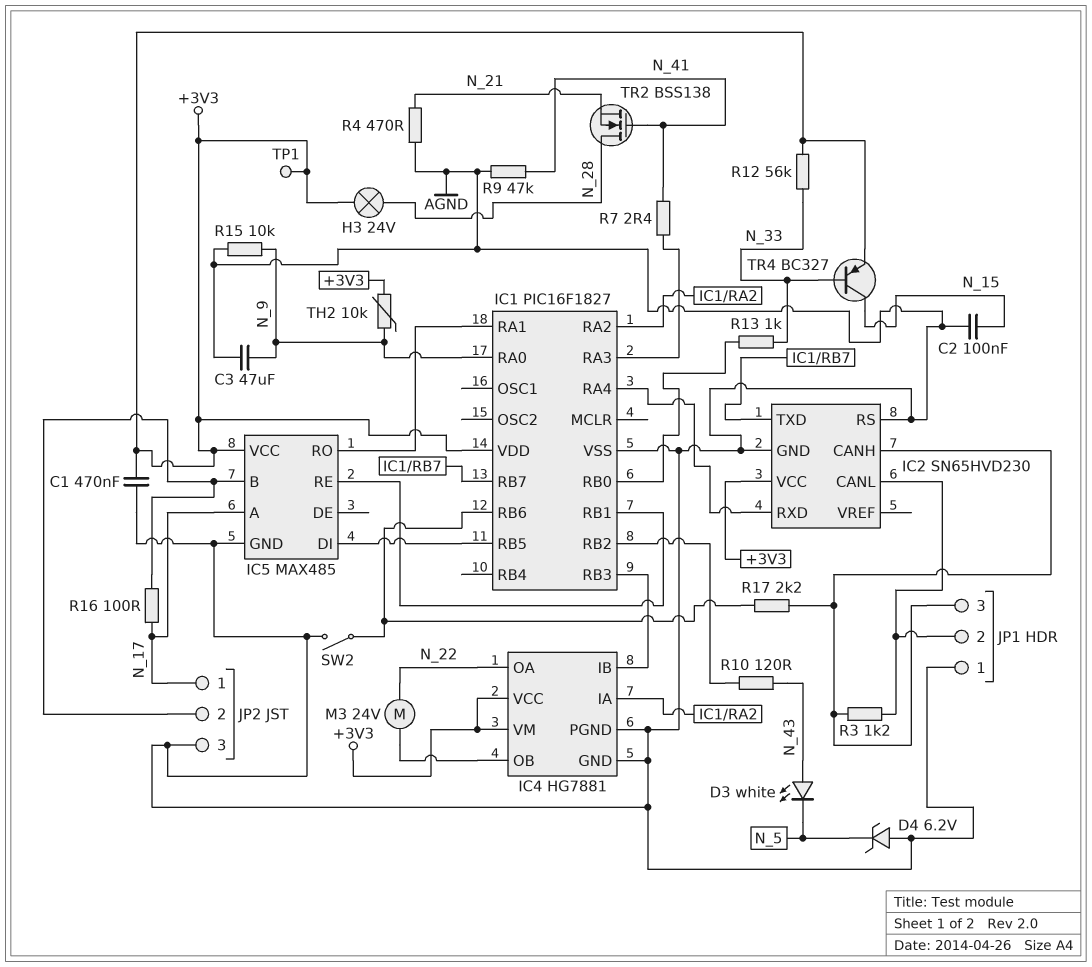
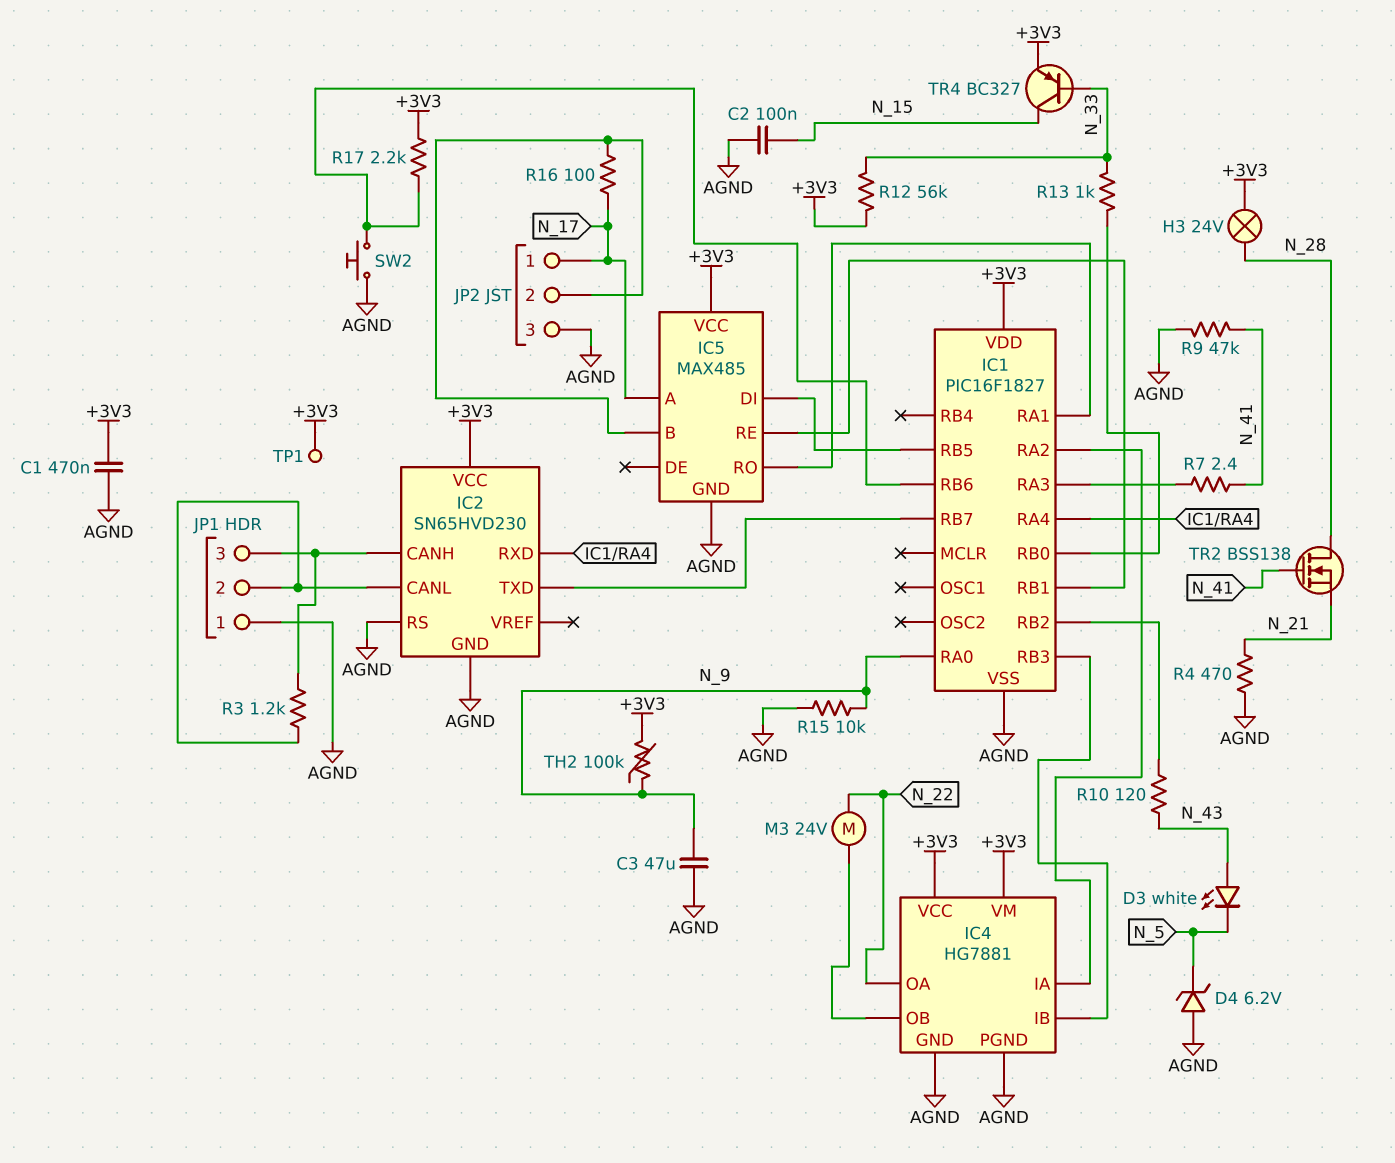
R17: 2.2k (IC1/RB6, IC2/CANH) -> 2.2k (+3V3, IC1/RB6)
SW2: switch (AGND, IC1/RB6) -> button (AGND, IC1/RB6)
TH2: 10k (+3V3, N_9) -> 100k (+3V3, N_9)

